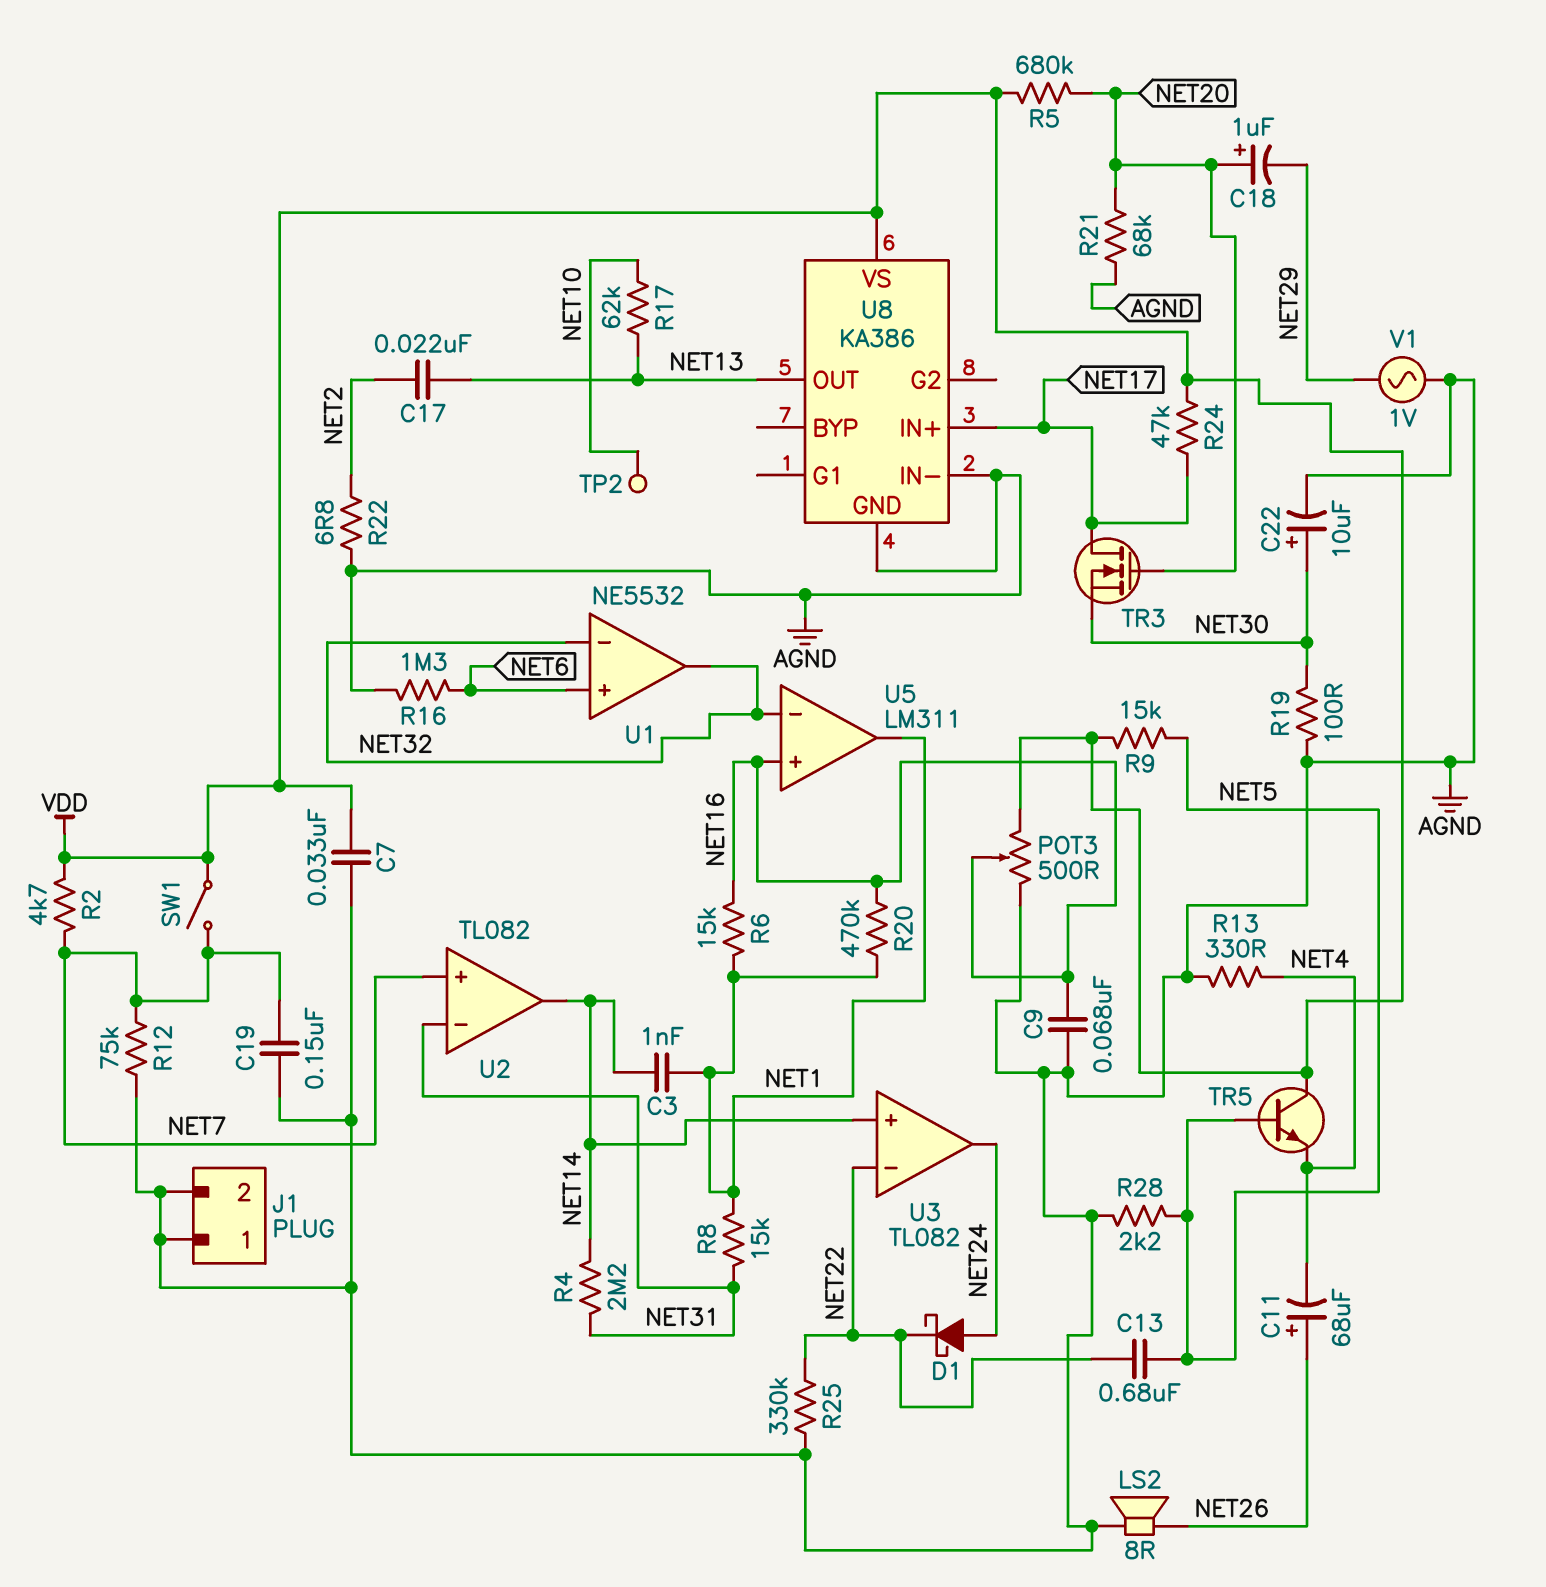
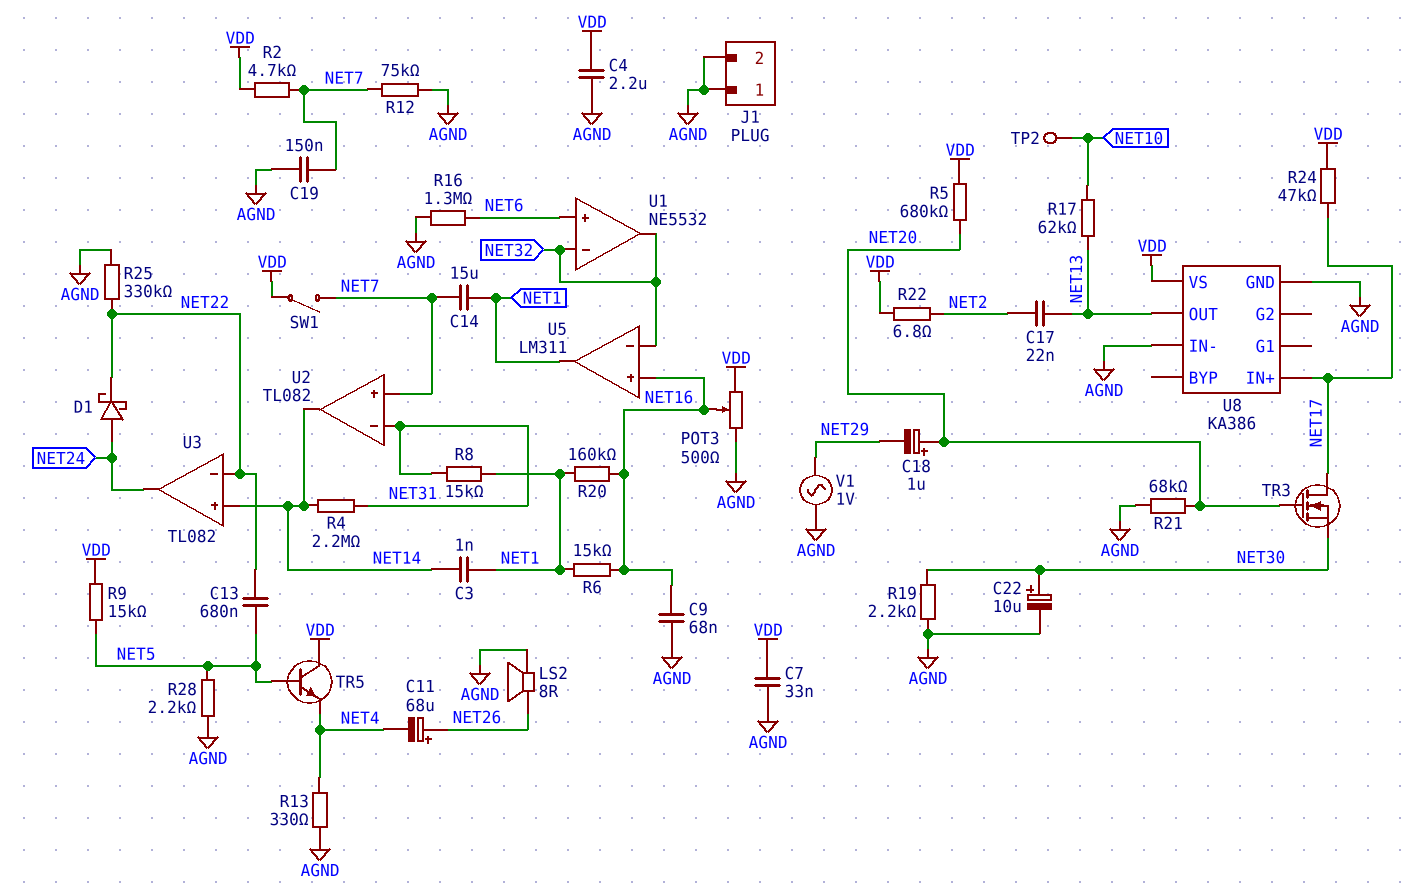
C4: none -> 2.2uF (AGND, VDD)
C14: none -> 15uF (NET1, NET7)
R19: 100 (AGND, NET30) -> 2.2k (AGND, NET30)
R20: 470k (NET1, NET16) -> 160k (NET1, NET16)
R22: 6.8 (AGND, NET2) -> 6.8 (NET2, VDD)

